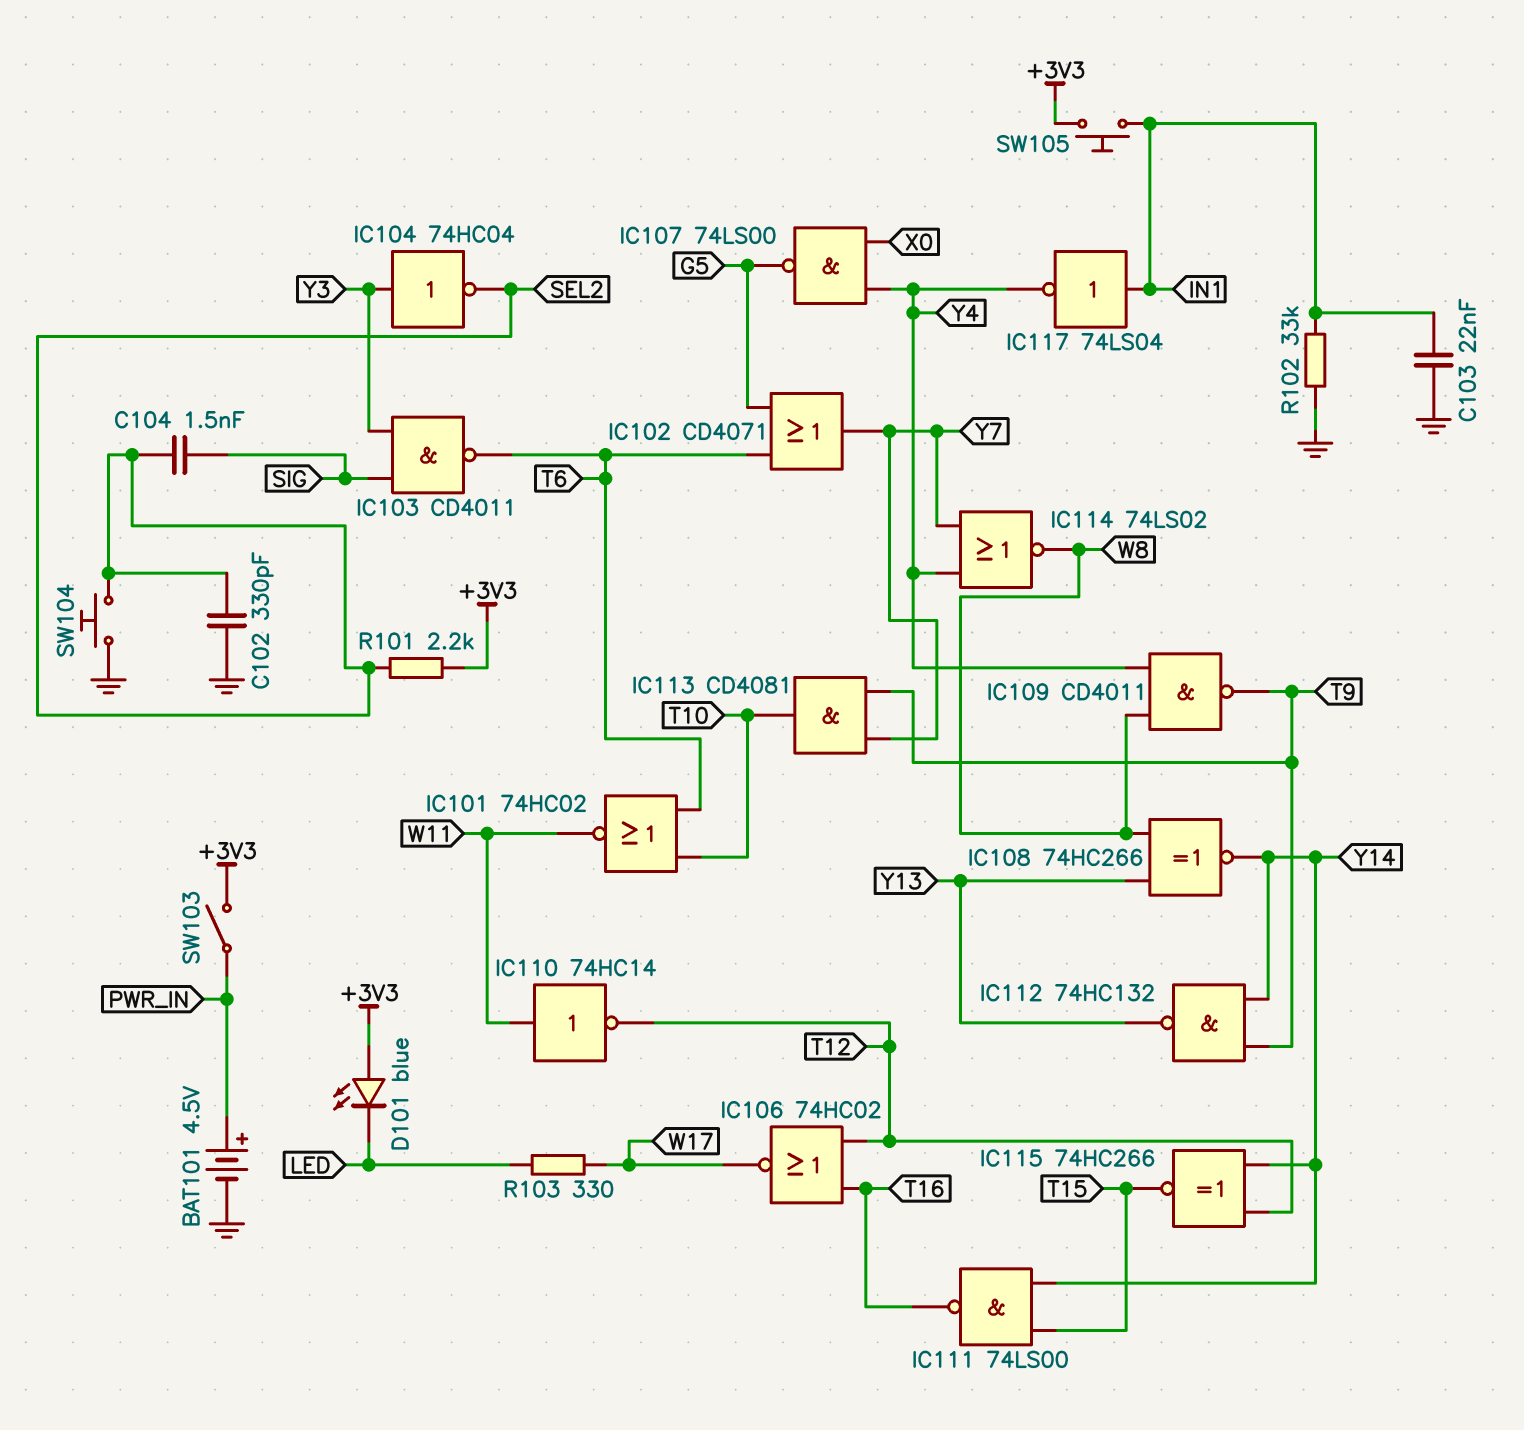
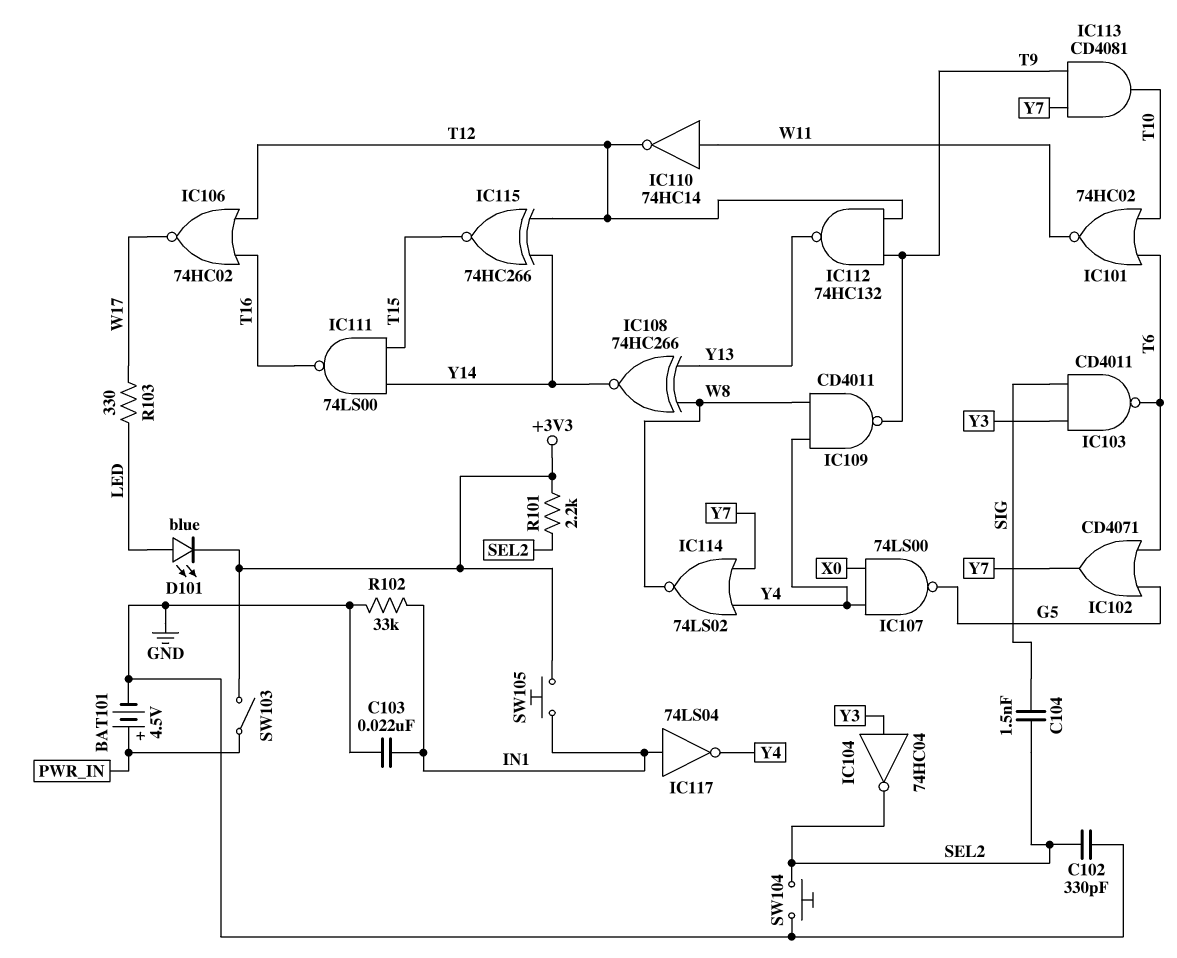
D101: LED blue (A +3V3, K LED) -> LED blue (A LED, K +3V3)
IC112: NAND 74HC132 (in T9, in Y14, out Y13) -> NAND 74HC132 (in T9, in T12, out Y13)

